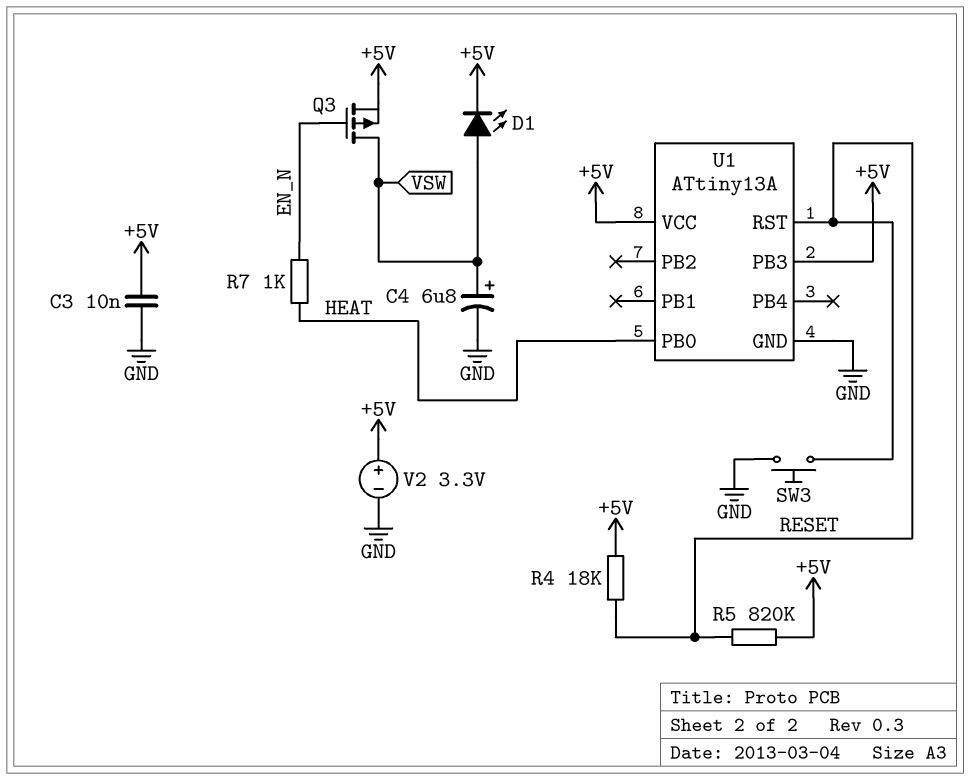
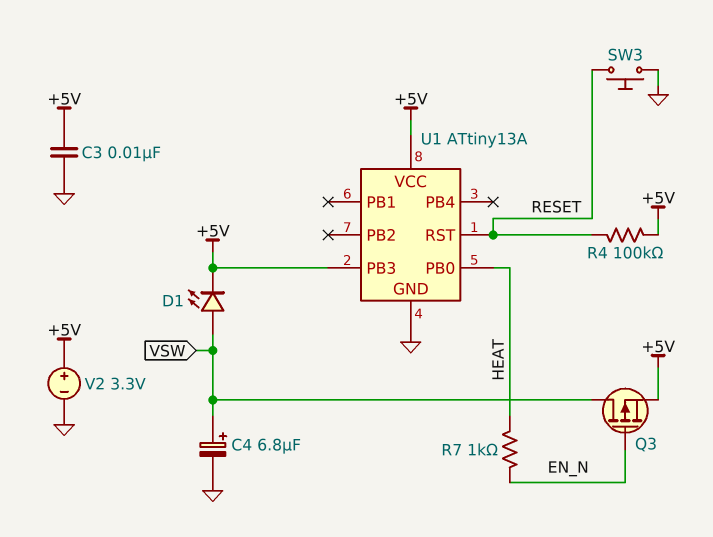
R4: 18k (+5V, RESET) -> 100k (+5V, RESET)
R5: 820k (+5V, RESET) -> none

